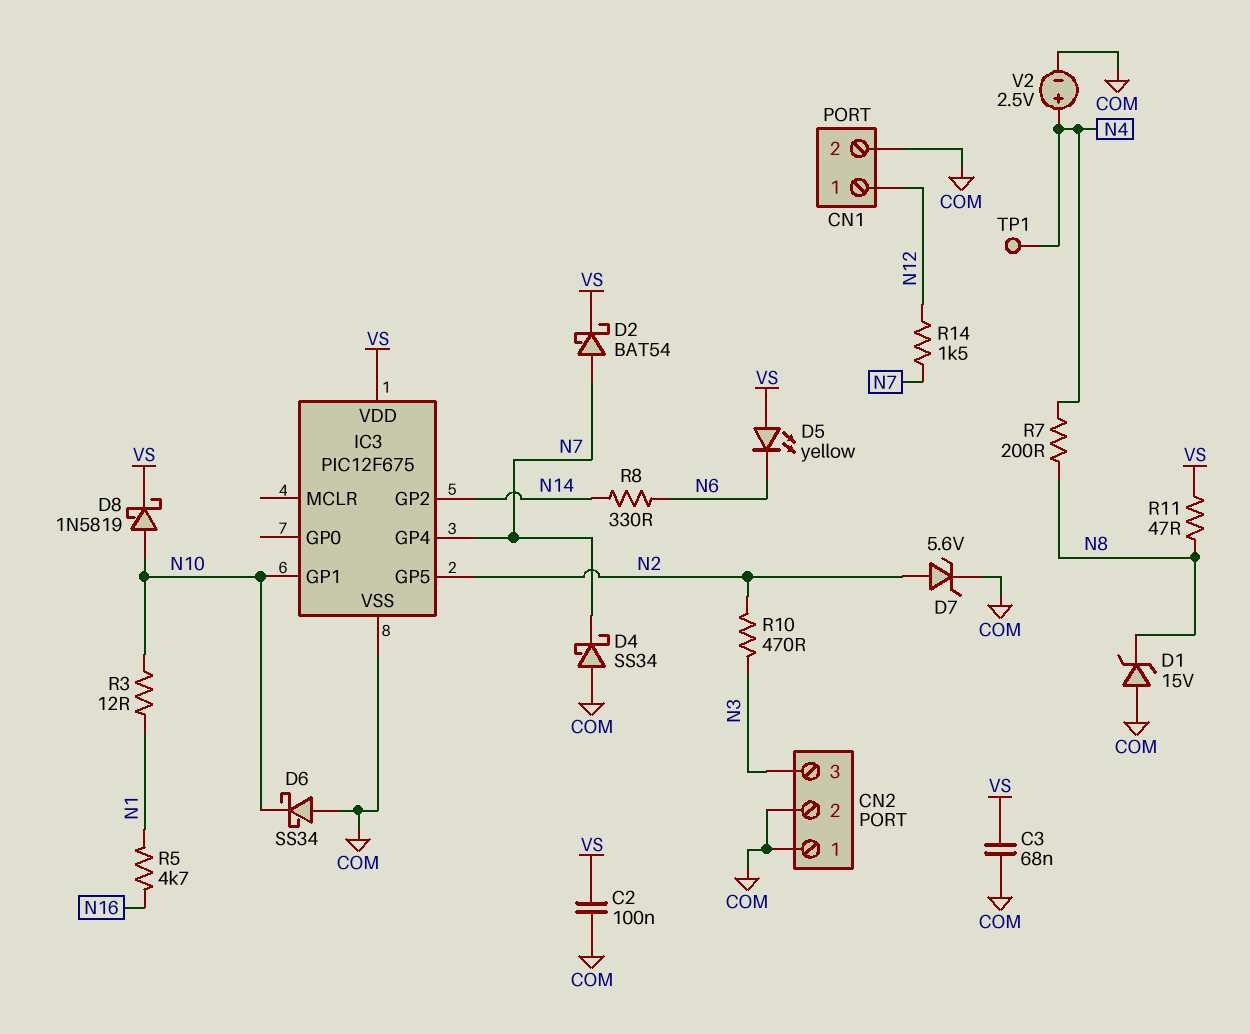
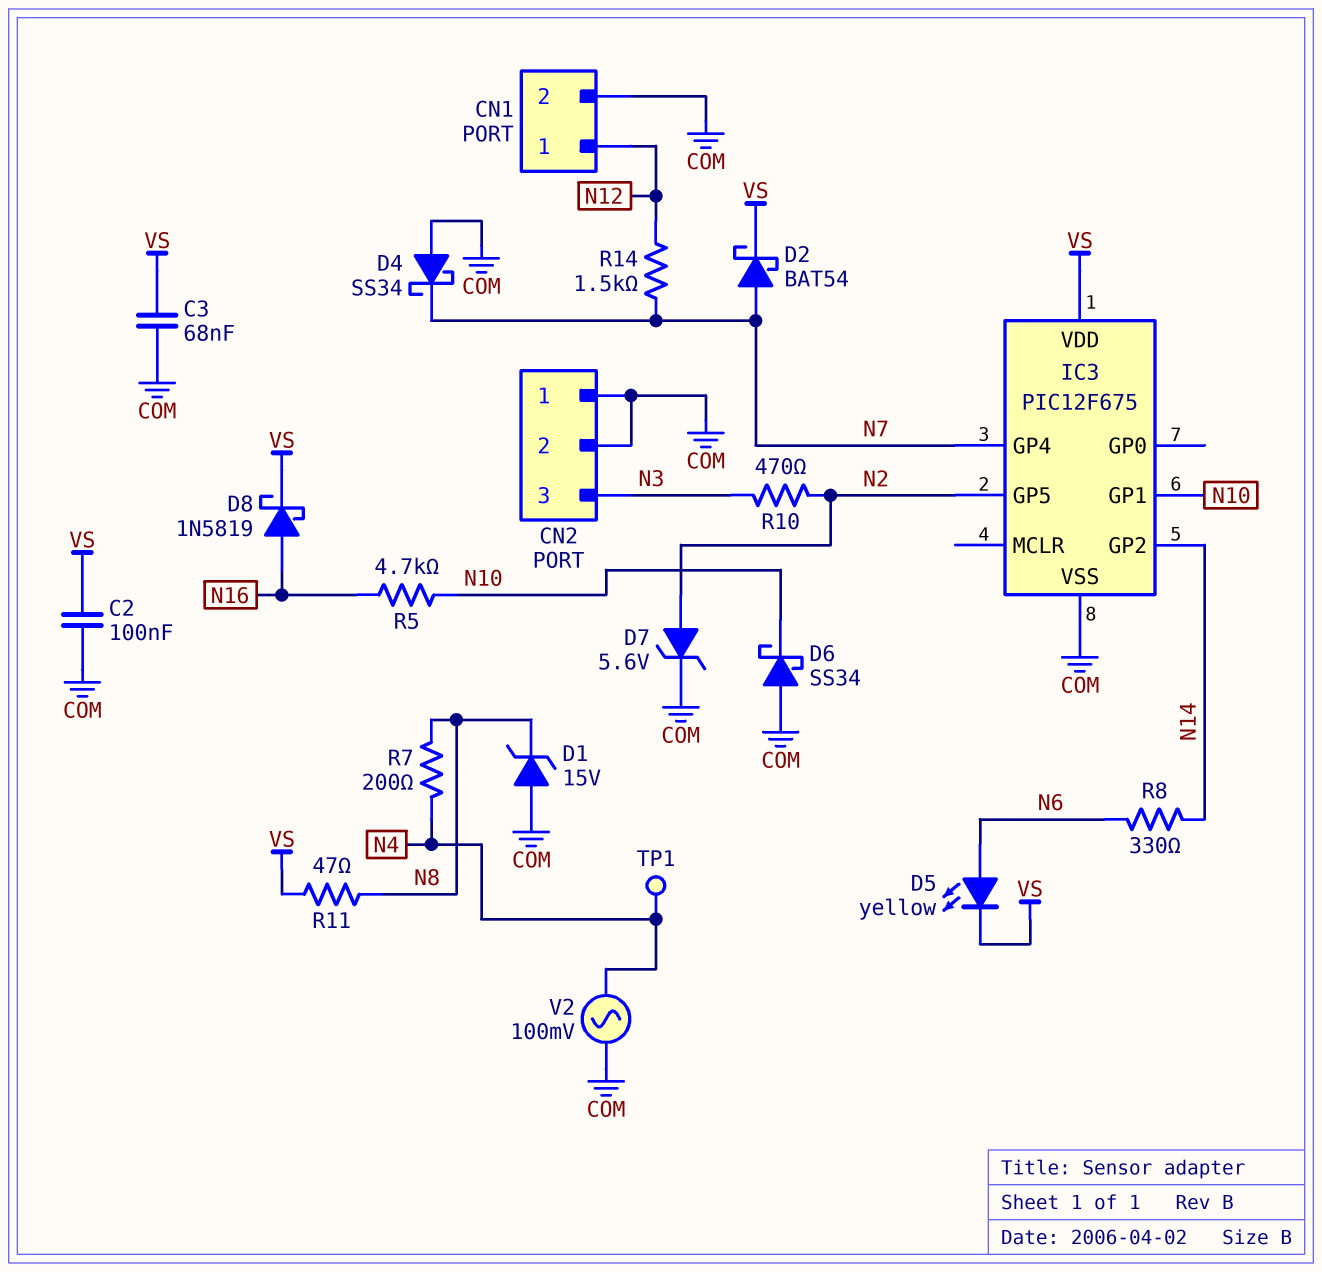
D5: LED yellow (A VS, K N6) -> LED yellow (A N6, K VS)
D8: schottky 1N5819 (A N10, K VS) -> schottky 1N5819 (A N16, K VS)
R3: 12 (N1, N10) -> none
R5: 4.7k (N1, N16) -> 4.7k (N10, N16)
V2: 2.5V (plus N4, minus COM) -> AC 100mV (COM, N4)

